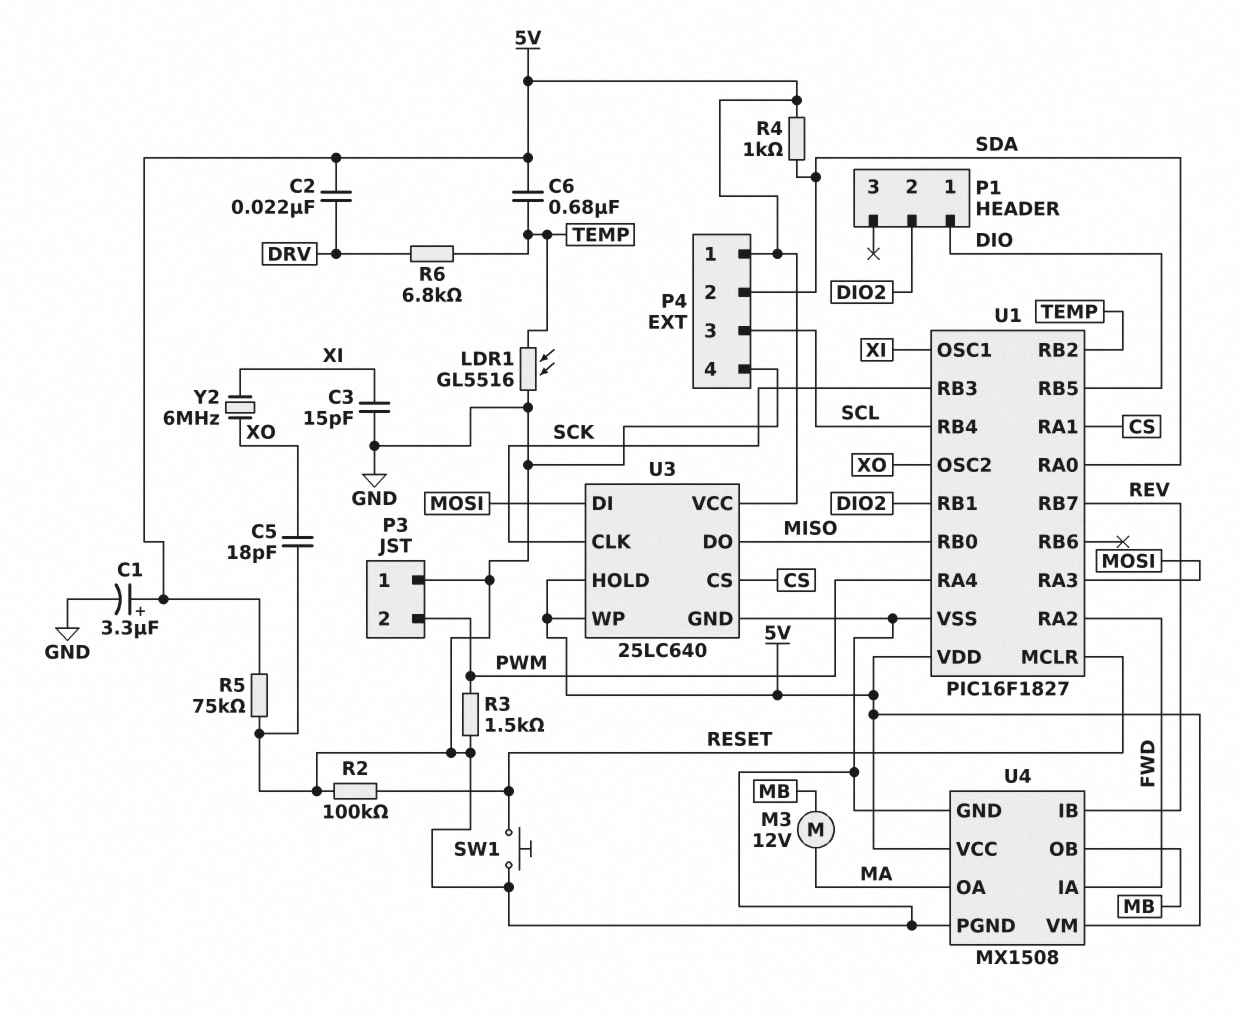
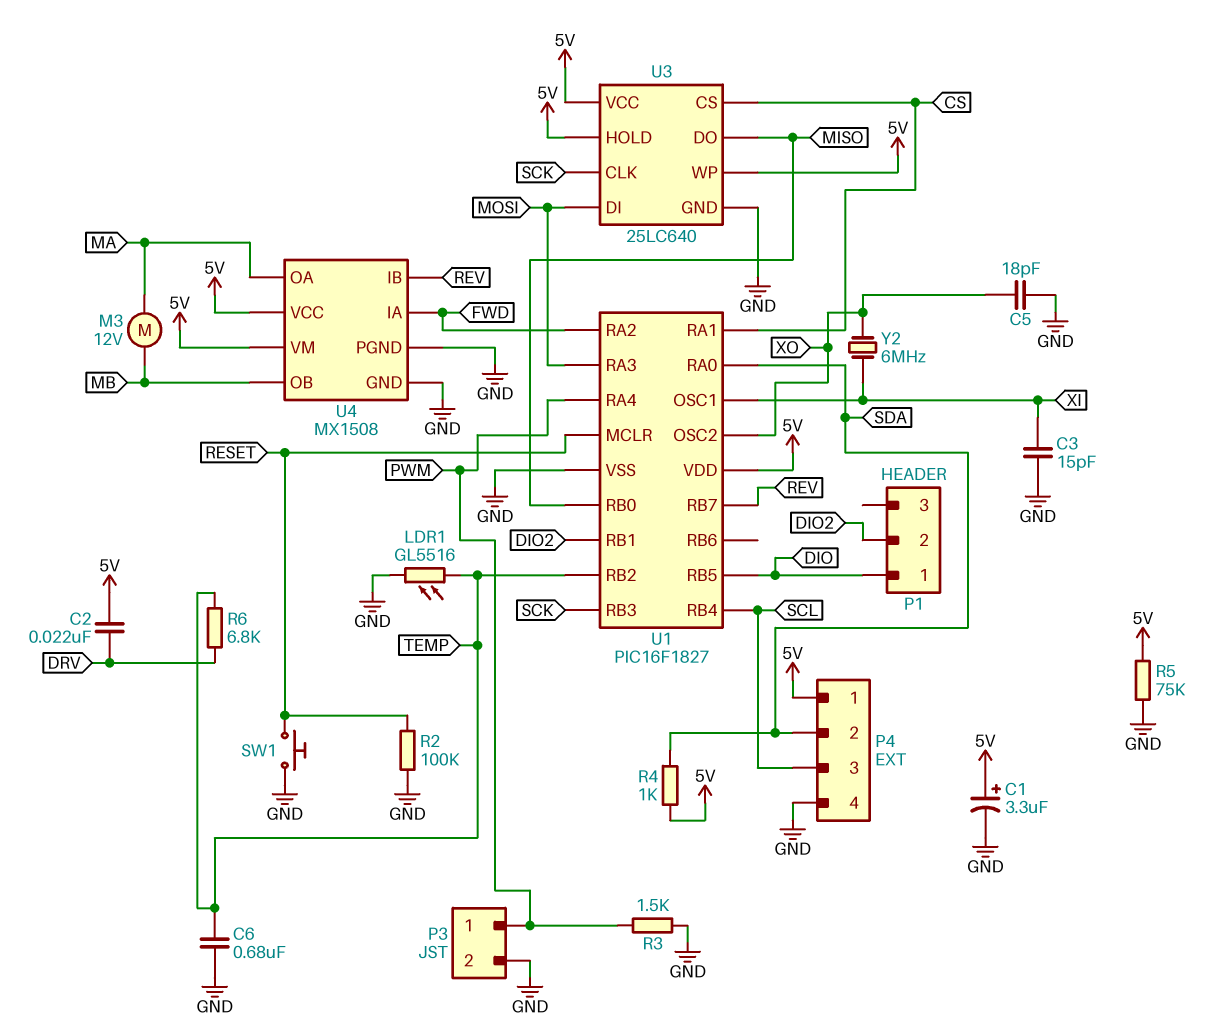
C6: 680nF (5V, TEMP) -> 680nF (GND, TEMP)
P3 pin 1: GND -> PWM
P3 pin 2: PWM -> GND

